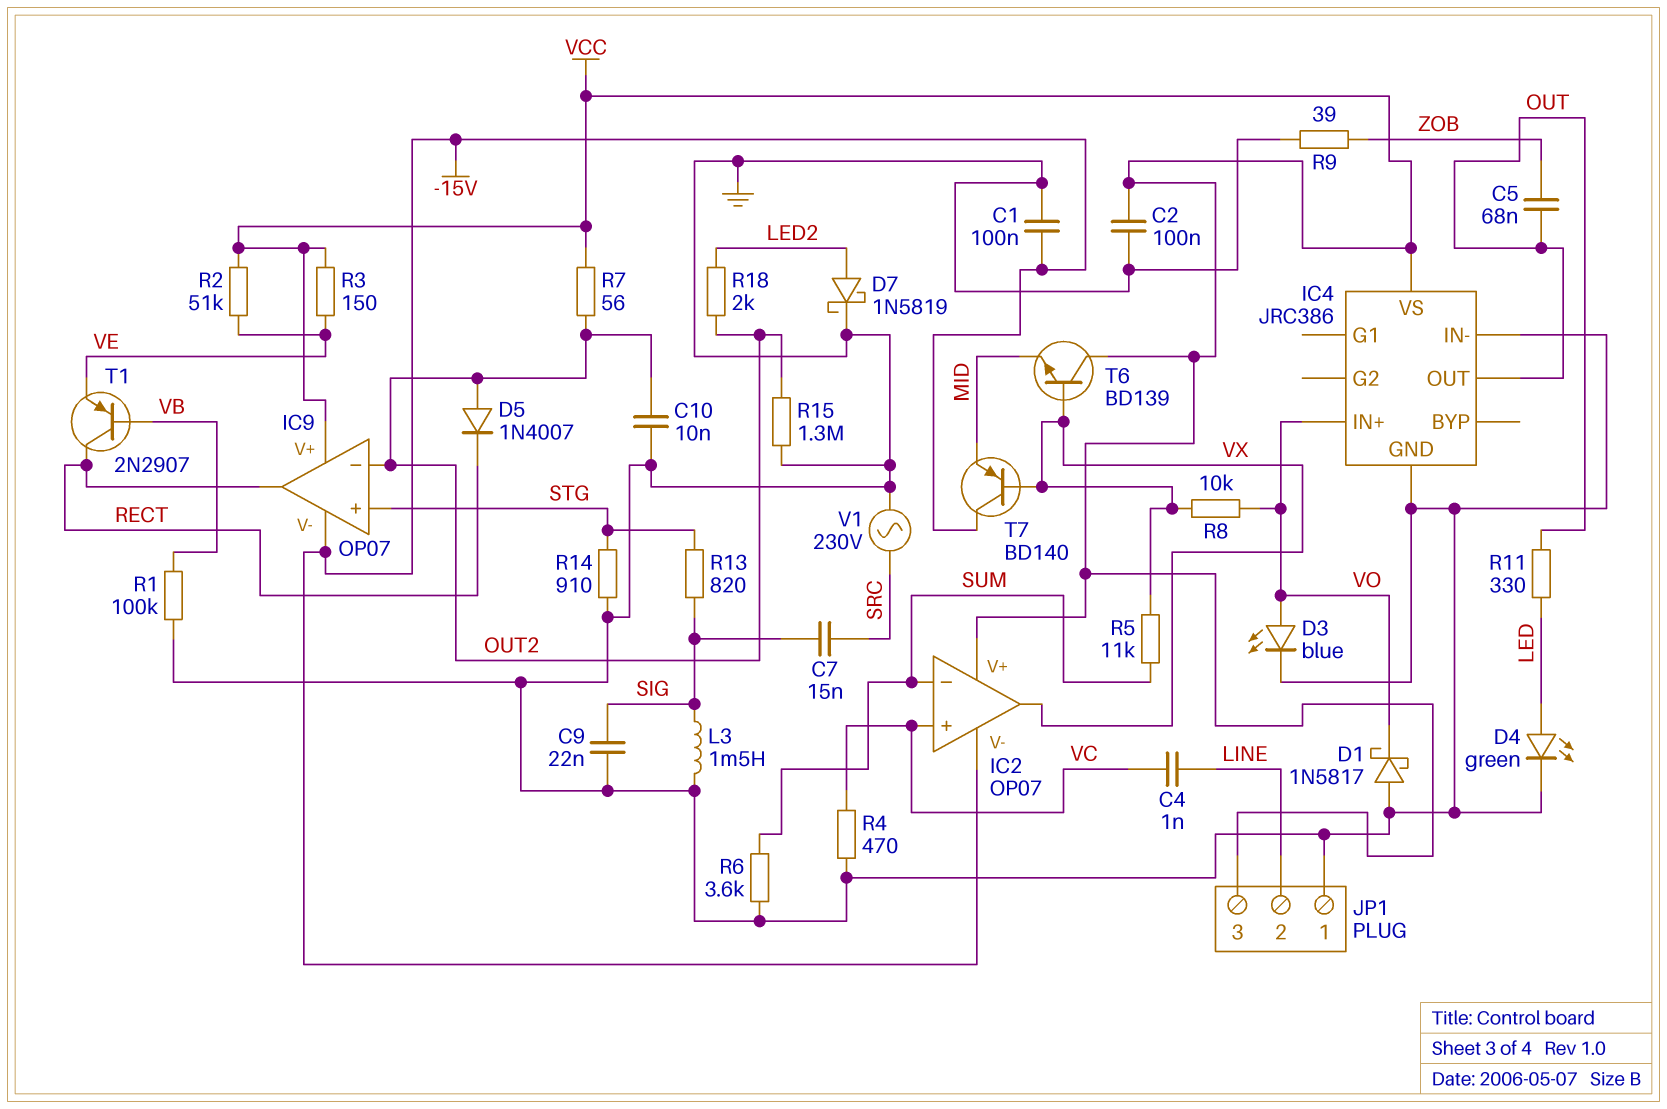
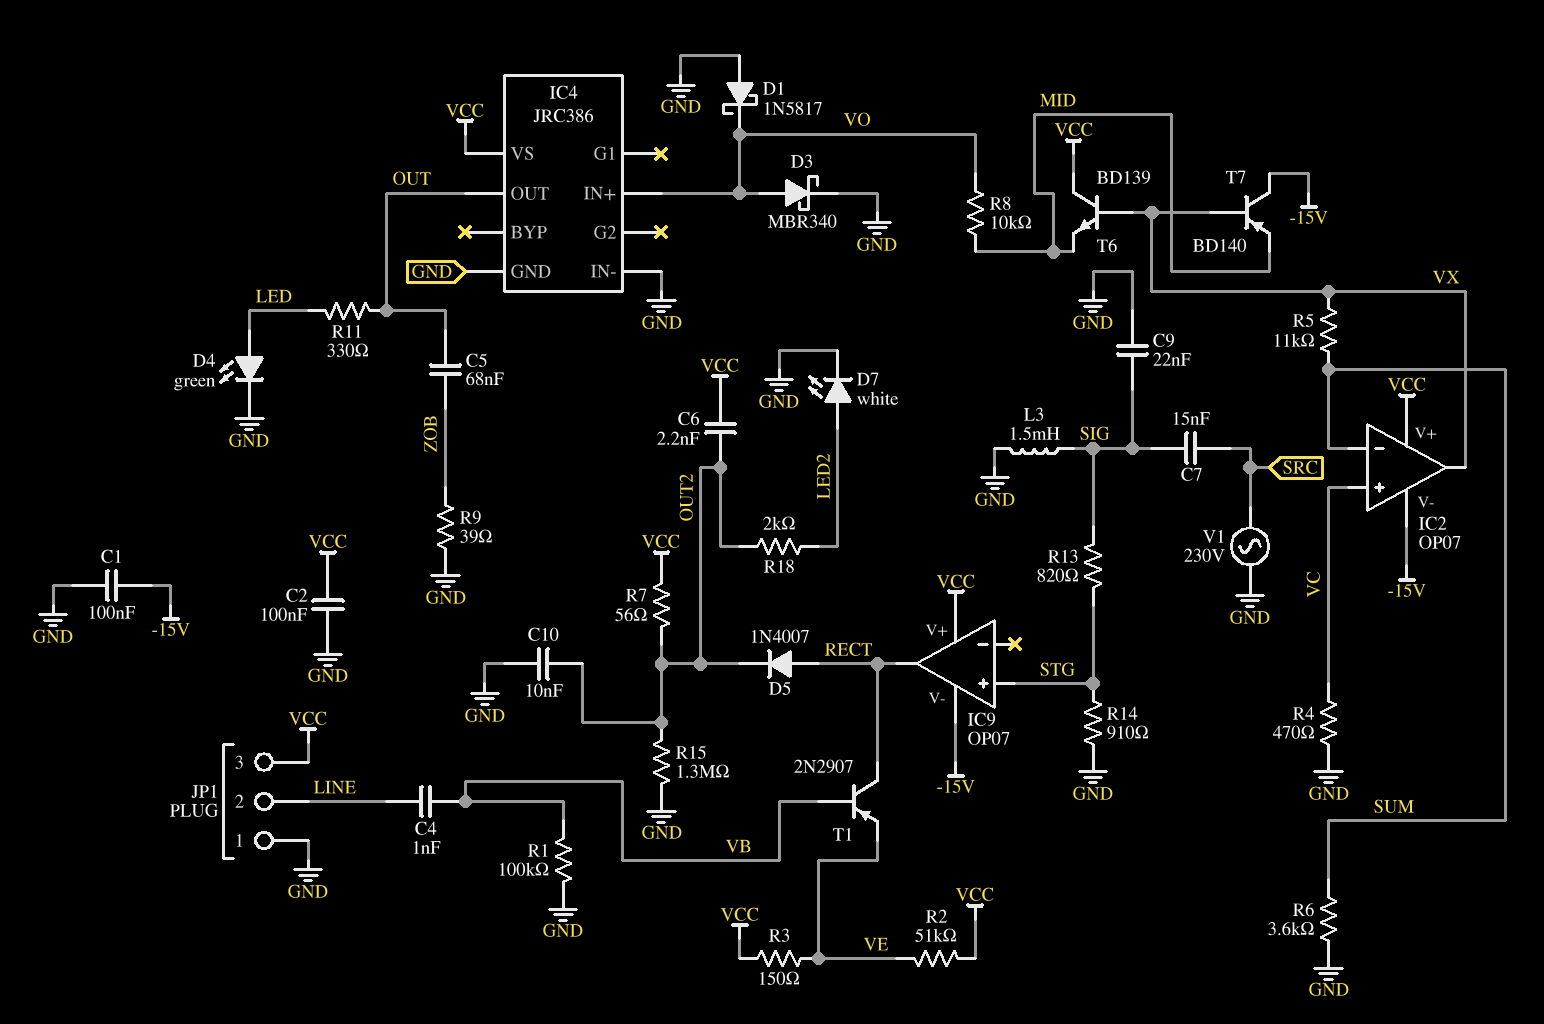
C4: 1nF (LINE, VC) -> 1nF (LINE, VB)
C6: none -> 2.2nF (OUT2, VCC)
D3: LED blue (A VO, K GND) -> schottky MBR340 (A VO, K GND)
D5: diode 1N4007 (A OUT2, K RECT) -> diode 1N4007 (A RECT, K OUT2)
D7: schottky 1N5819 (A LED2, K GND) -> LED white (A LED2, K GND)
IC9 pin in-: OUT2 -> none
R8: 10k (VO, VX) -> 10k (MID, VO)

